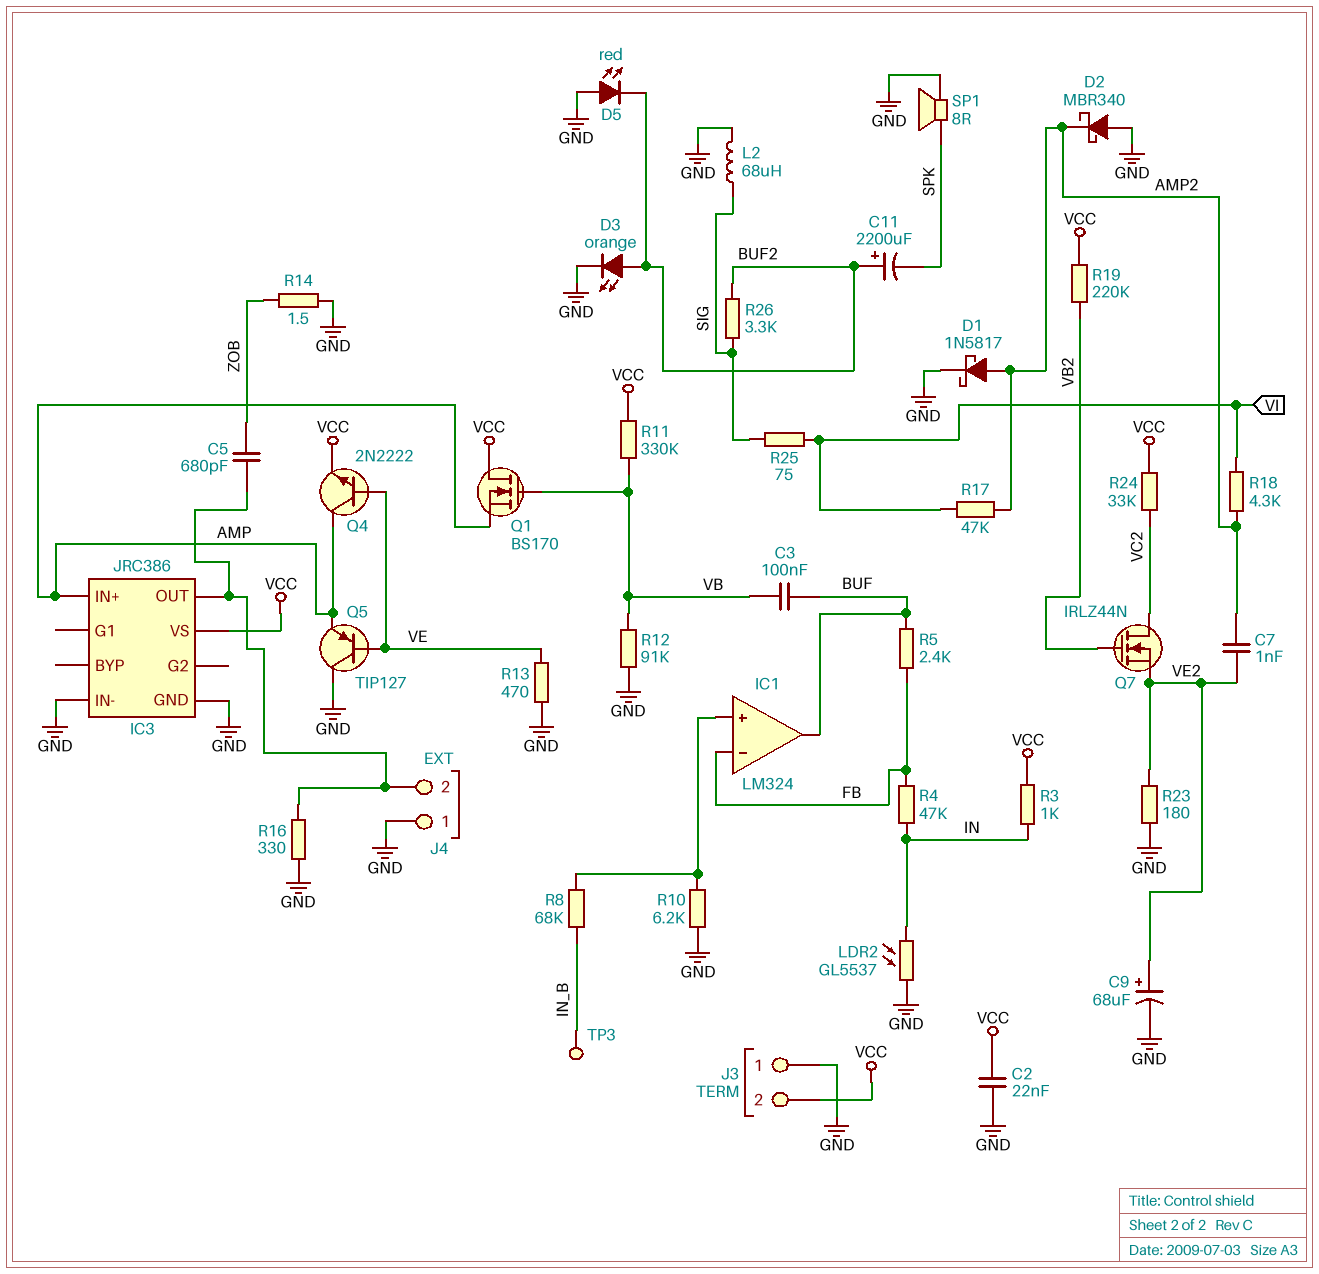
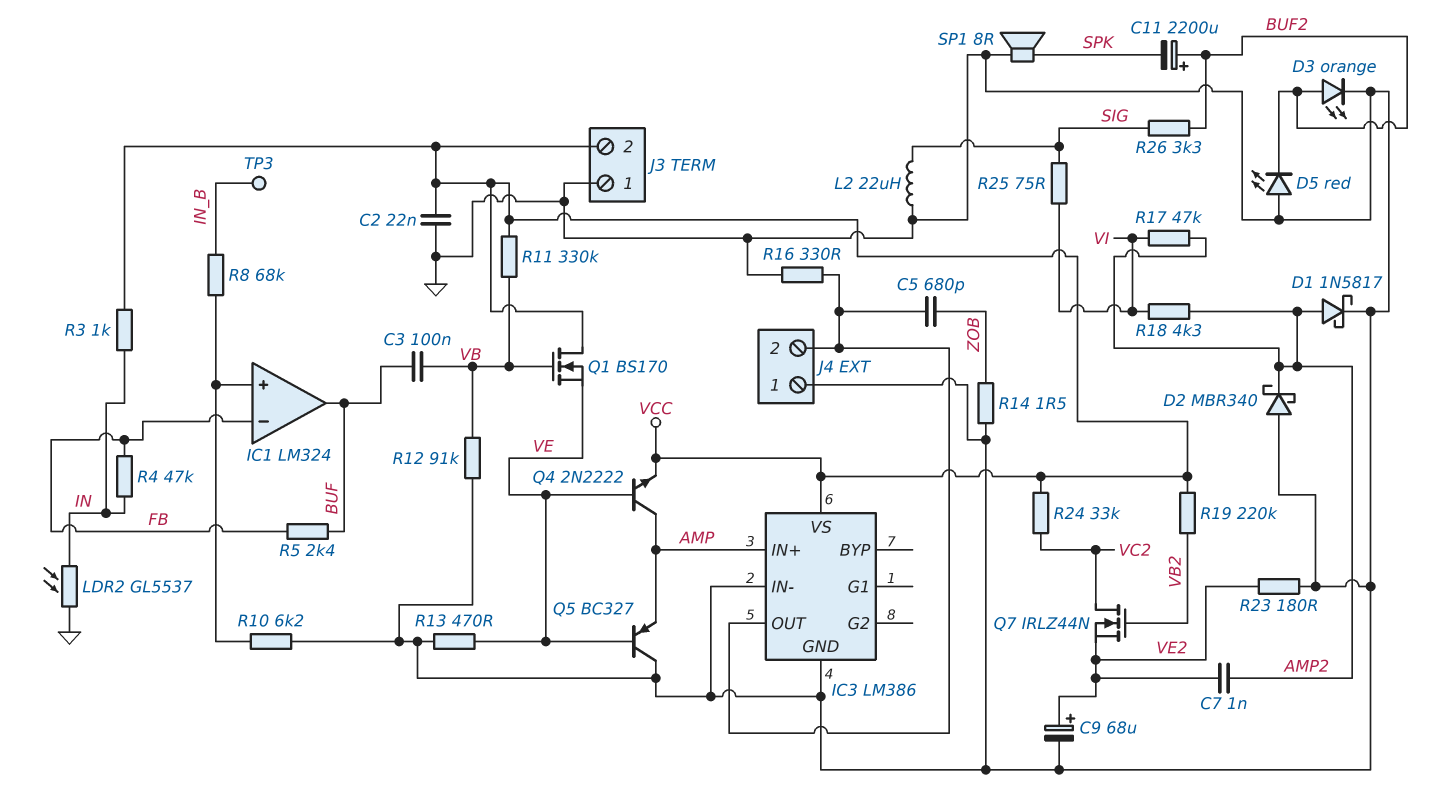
IC3: JRC386 -> LM386
L2: 68uH (GND, SIG) -> 22uH (GND, SIG)
Q1: NMOS BS170 (G VB, D VCC, S AMP) -> NMOS BS170 (G VB, D VCC, S VE)
Q5: PNP TIP127 (B VE, C GND, E AMP) -> PNP BC327 (B VE, C GND, E AMP)

